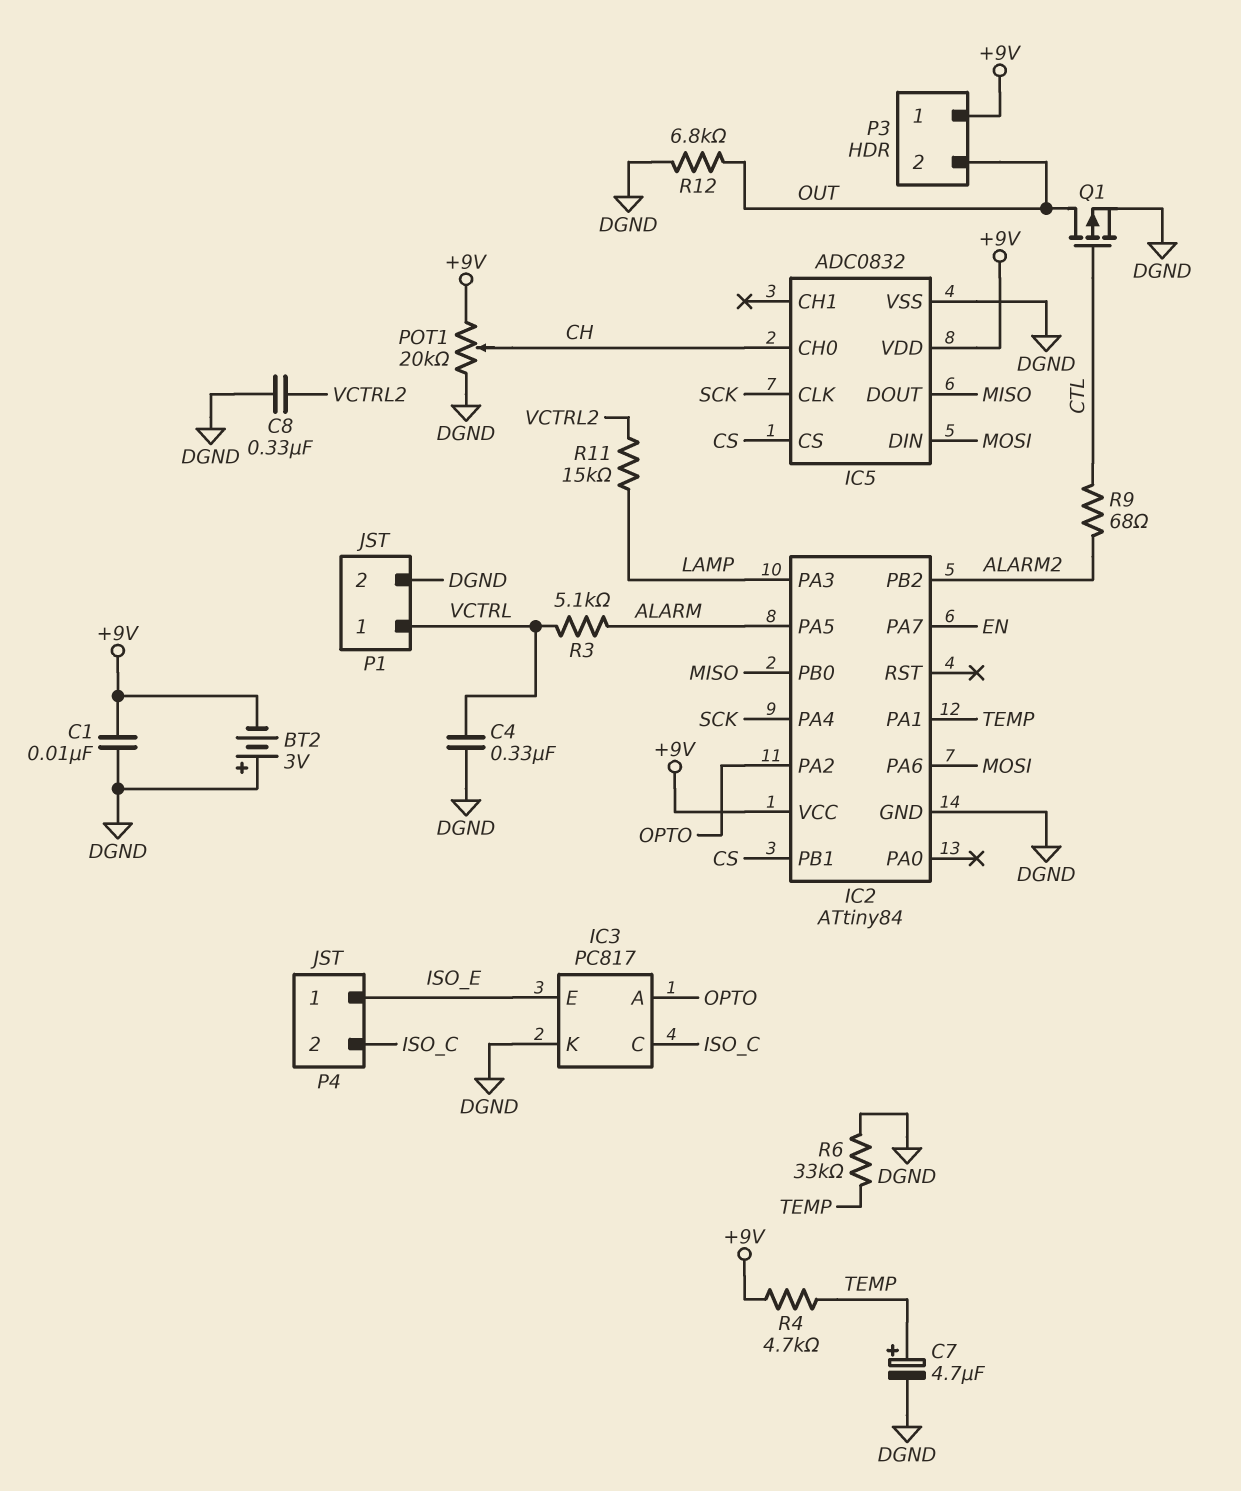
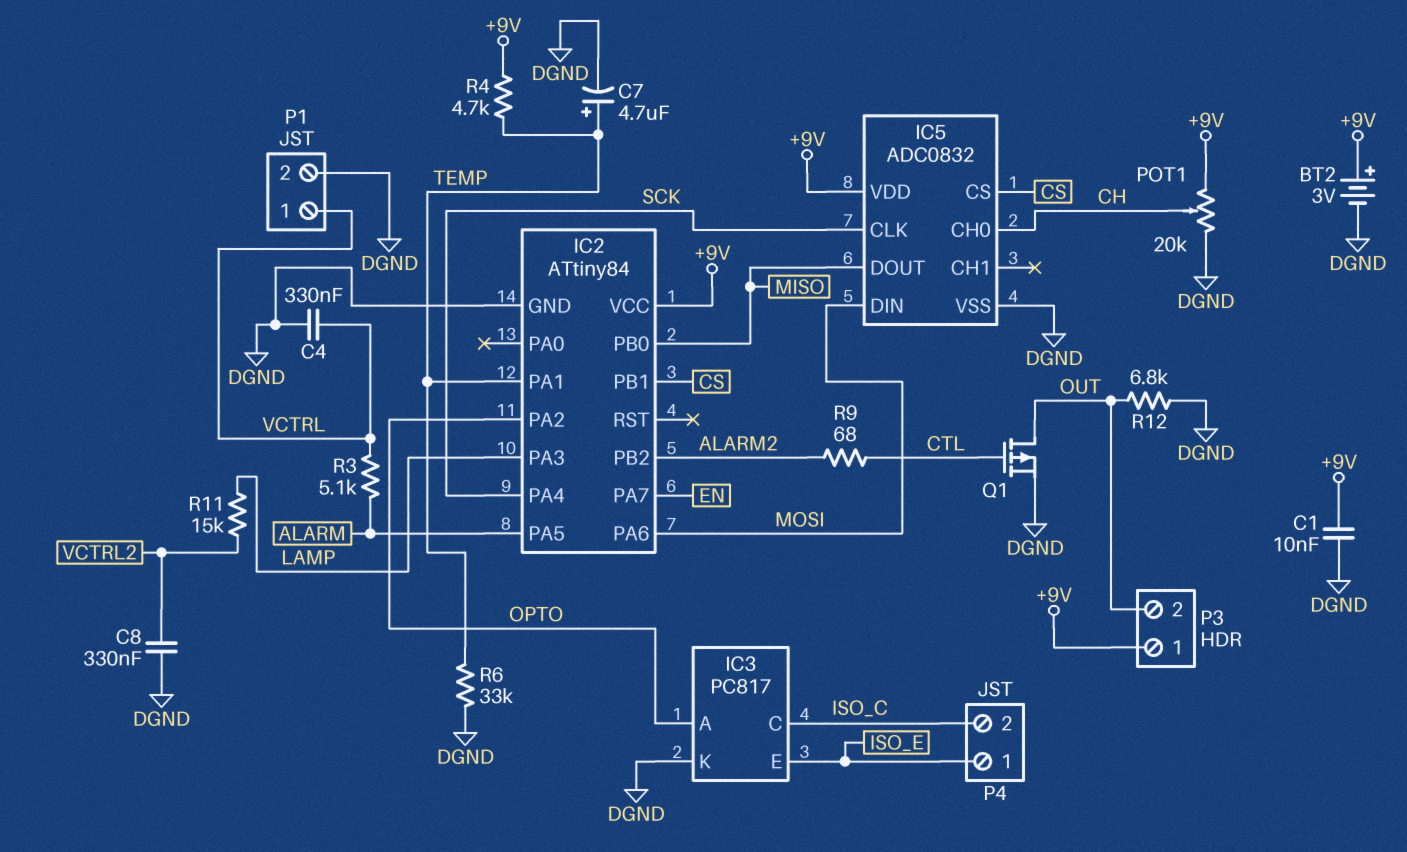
BT2: 3V (plus DGND, minus +9V) -> 3V (plus +9V, minus DGND)

